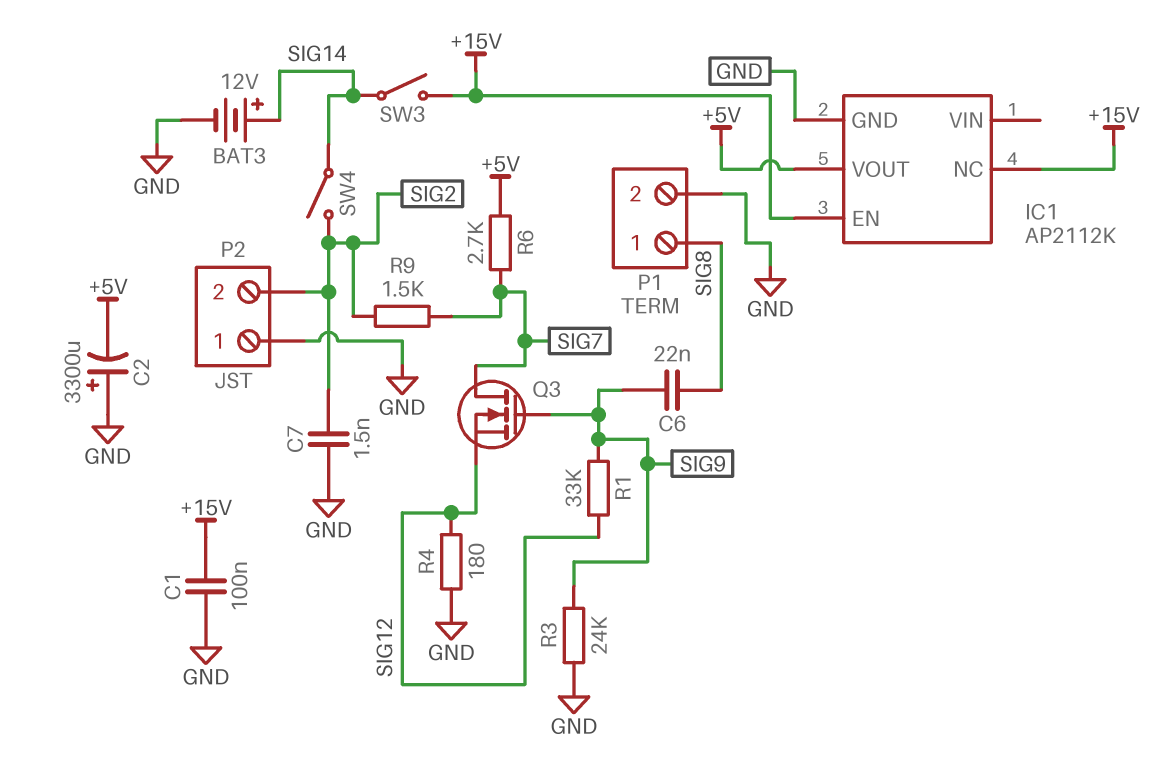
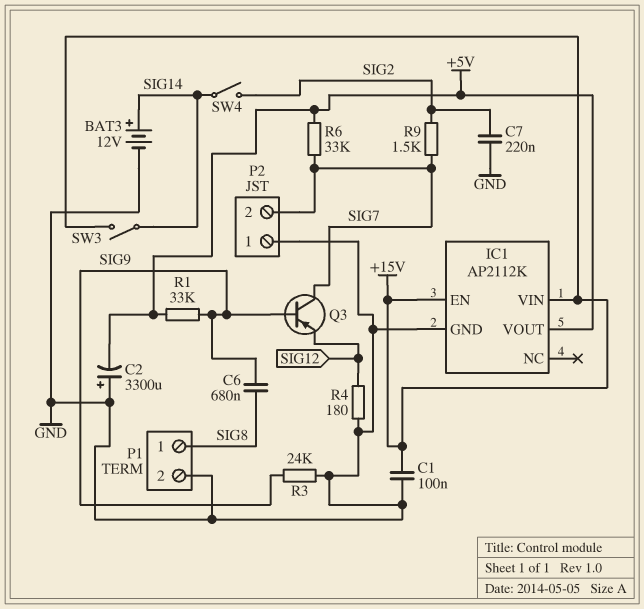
C6: 22nF (SIG8, SIG9) -> 680nF (SIG8, SIG9)
C7: 1.5nF (GND, SIG2) -> 220nF (GND, SIG2)
IC1 pin NC: +15V -> none
IC1 pin VIN: none -> +15V
P2 pin 2: SIG2 -> SIG7
Q3: NMOS (G SIG9, D SIG7, S SIG12) -> PNP (B SIG9, C SIG7, E SIG12)
R1: 33k (SIG9, SIG12) -> 33k (+5V, SIG9)
R6: 2.7k (+5V, SIG7) -> 33k (+5V, SIG7)

